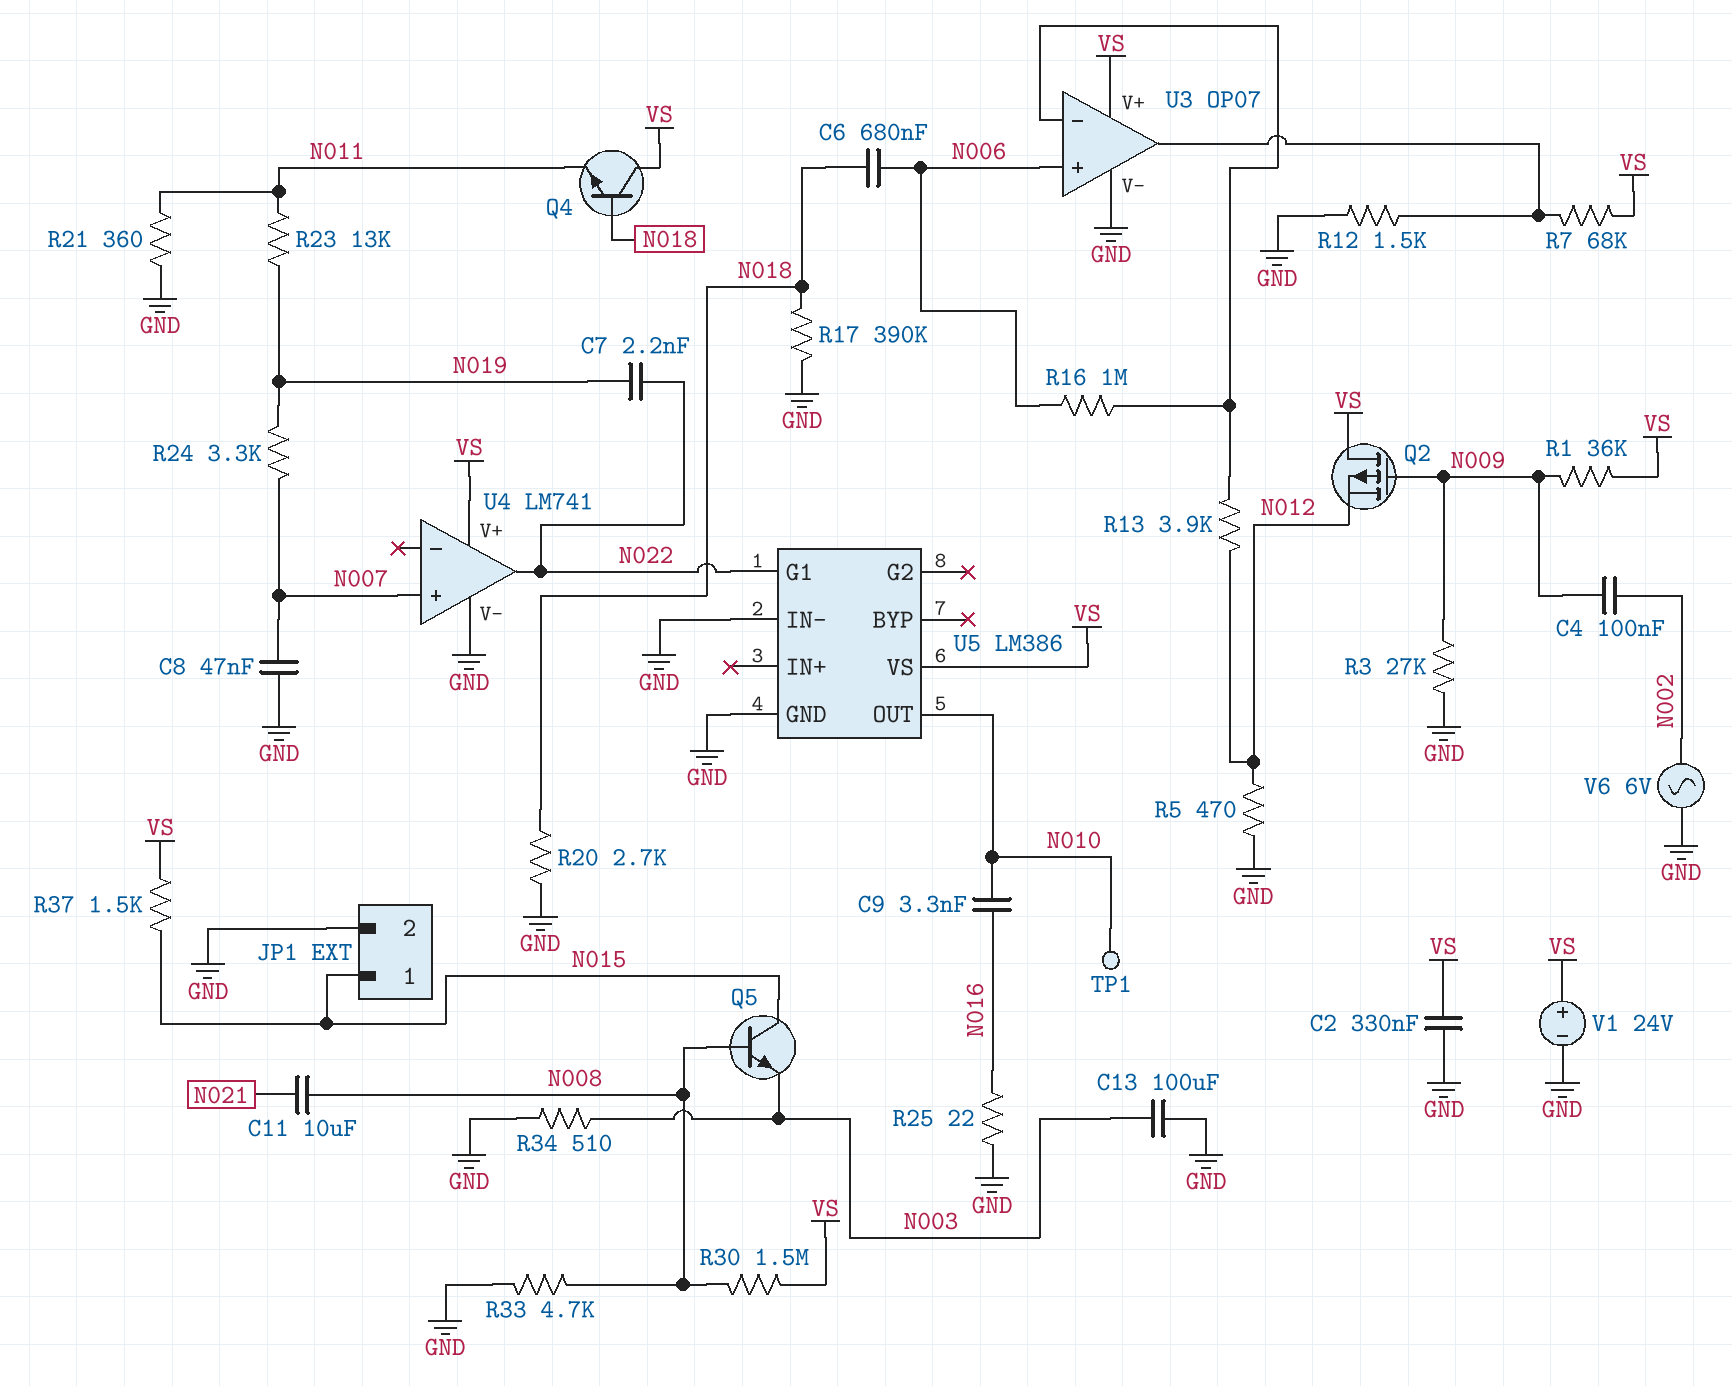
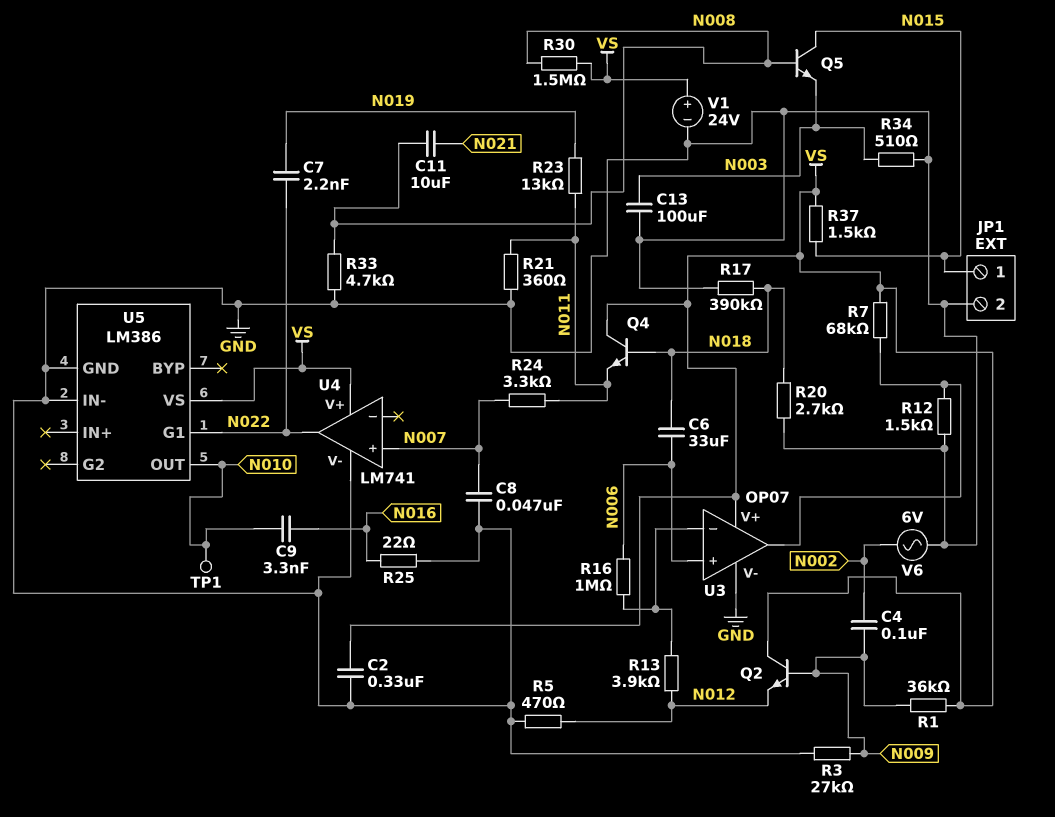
C6: 680nF (N006, N018) -> 33uF (N006, N018)
Q2: PMOS (G N009, D VS, S N012) -> NPN (B N009, C VS, E N012)
R24: 3.3k (N007, N019) -> 3.3k (N007, N011)

